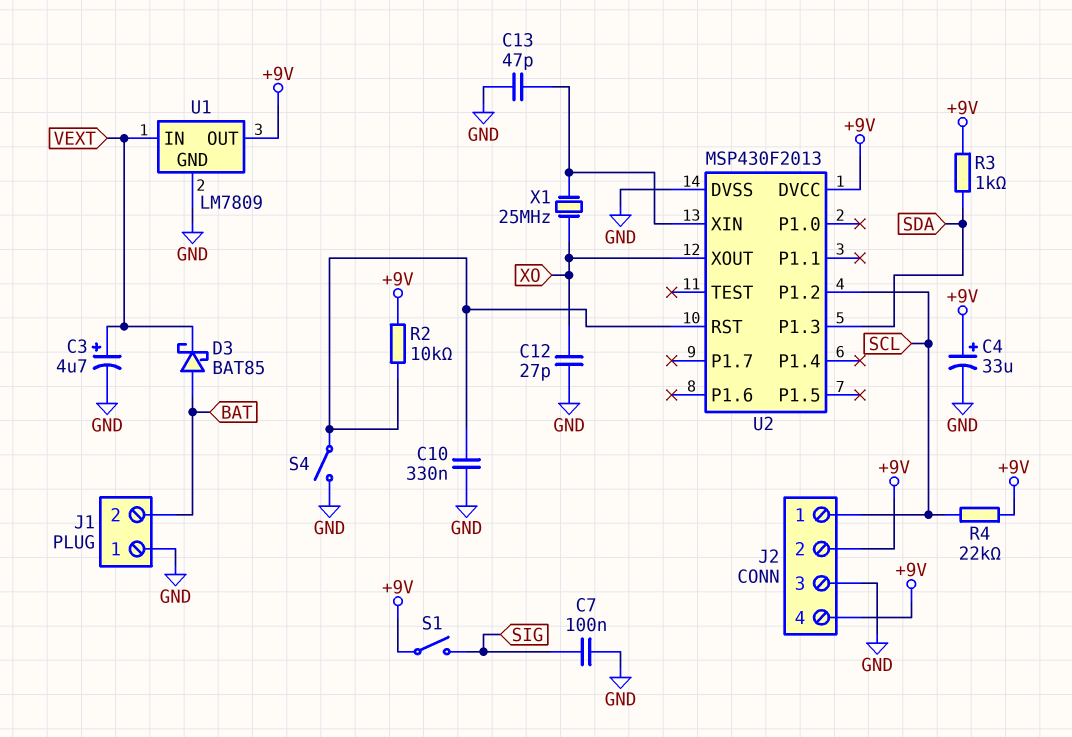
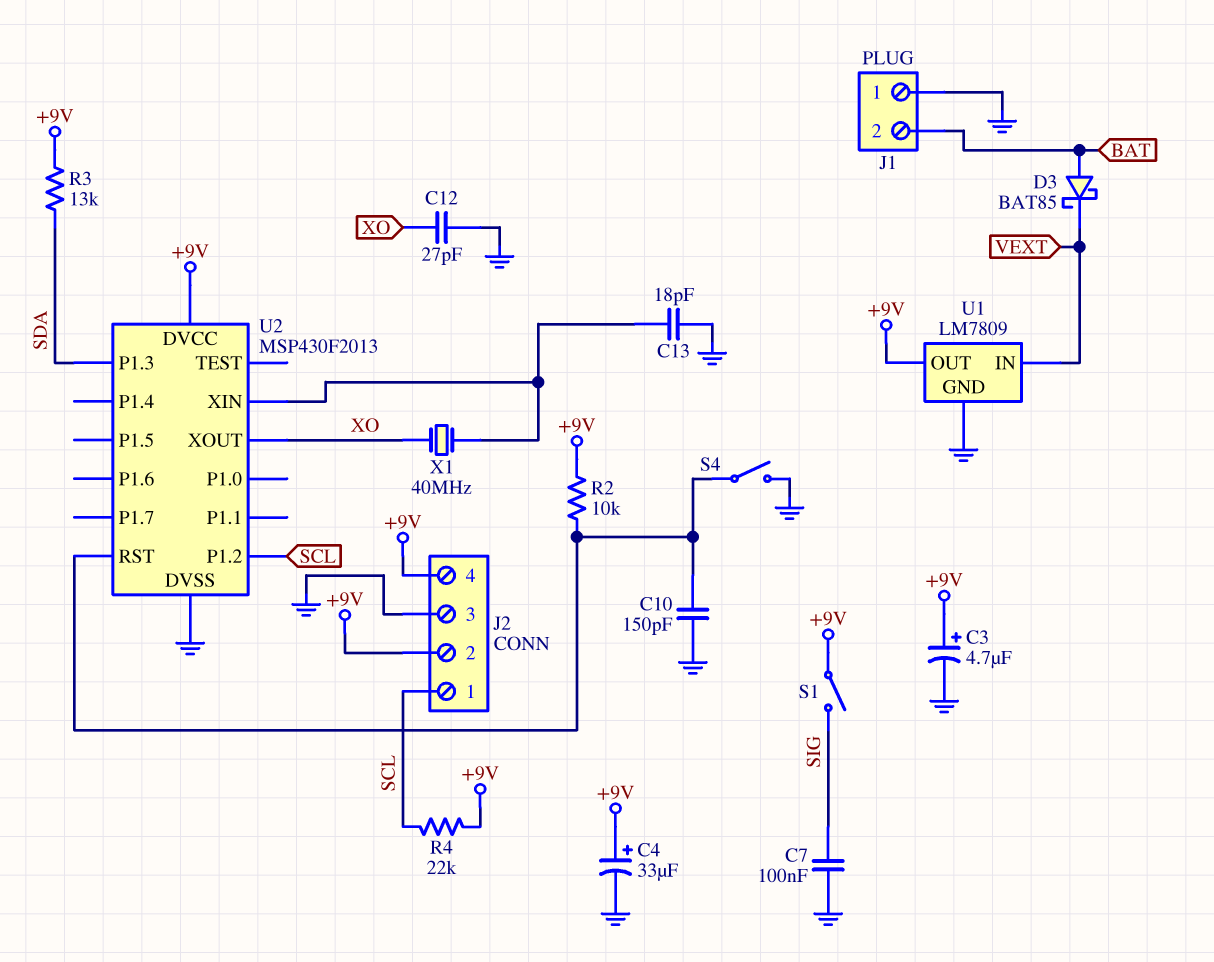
C3: 4.7uF (plus VEXT, minus GND) -> 4.7uF (plus +9V, minus GND)
C10: 330nF (GND, U2/RST) -> 150pF (GND, U2/RST)
C13: 47pF (GND, U2/XIN) -> 18pF (GND, U2/XIN)
R3: 1k (+9V, SDA) -> 13k (+9V, SDA)
X1: 25MHz (U2/XIN, XO) -> 40MHz (U2/XIN, XO)

